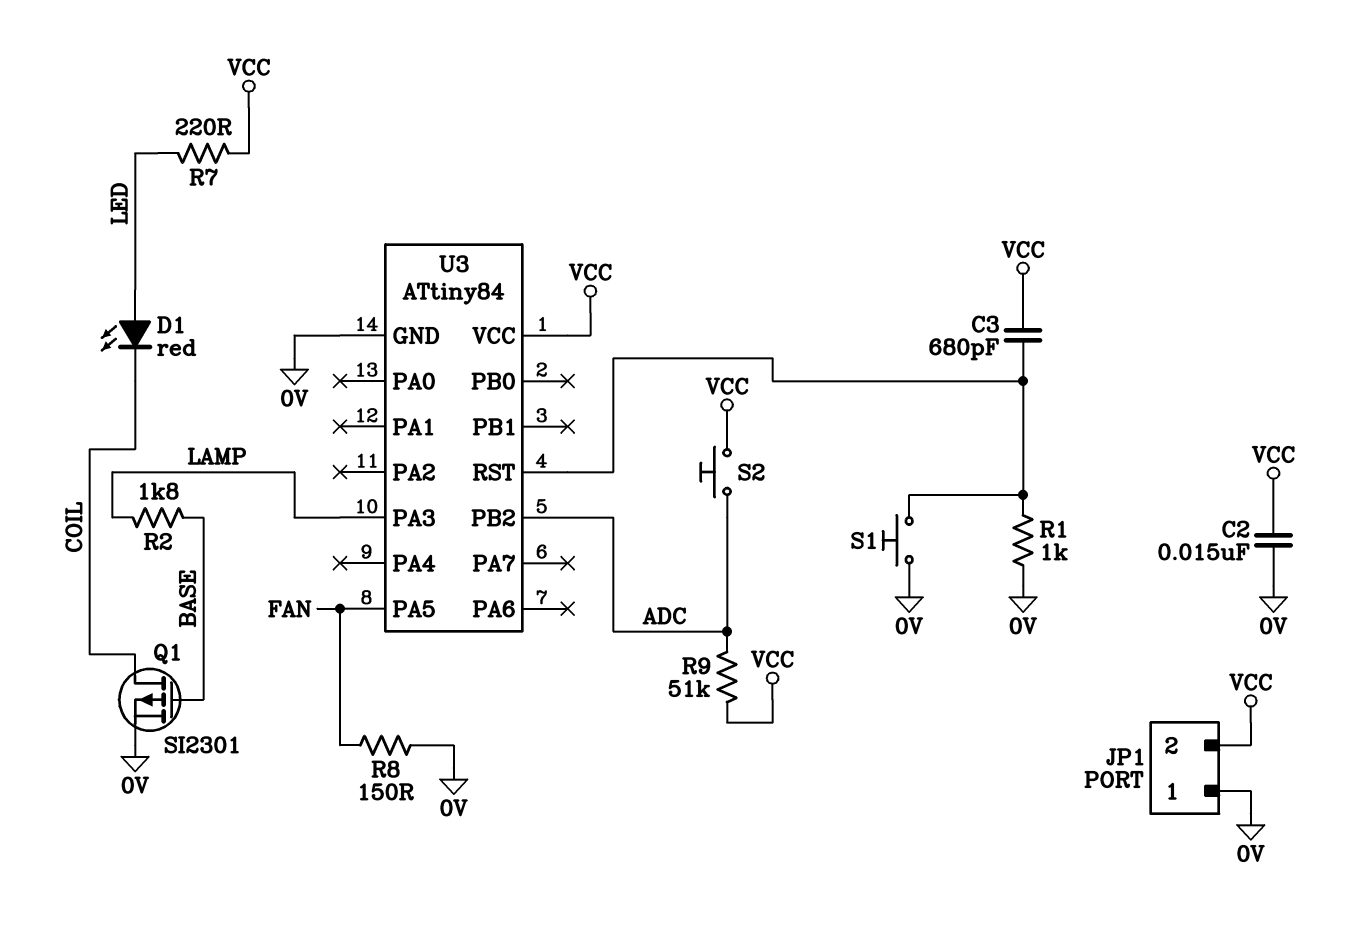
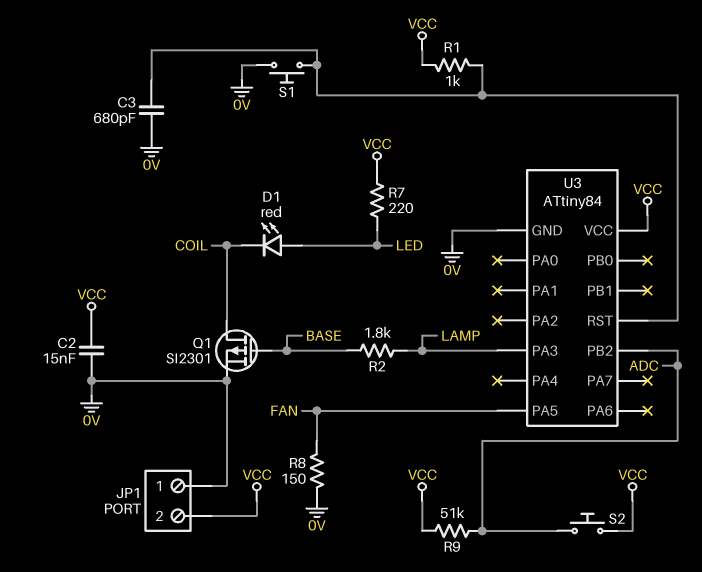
C3: 680pF (U3/RST, VCC) -> 680pF (0V, U3/RST)
R1: 1k (0V, U3/RST) -> 1k (U3/RST, VCC)

